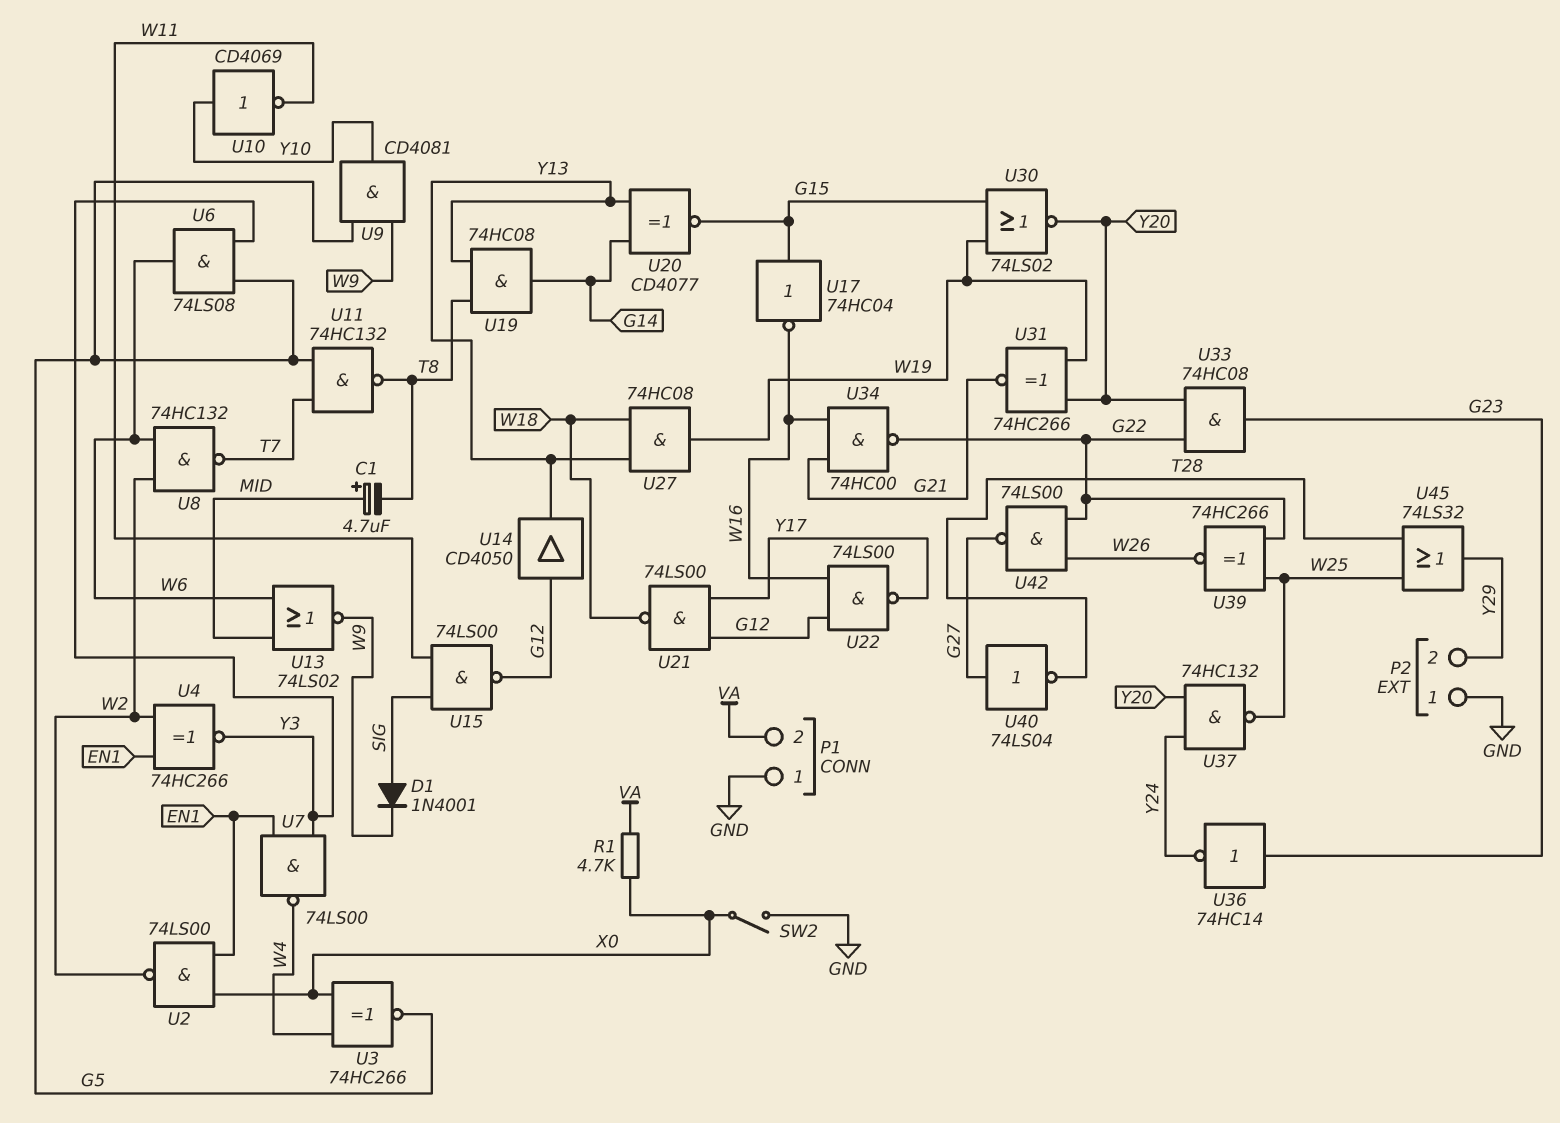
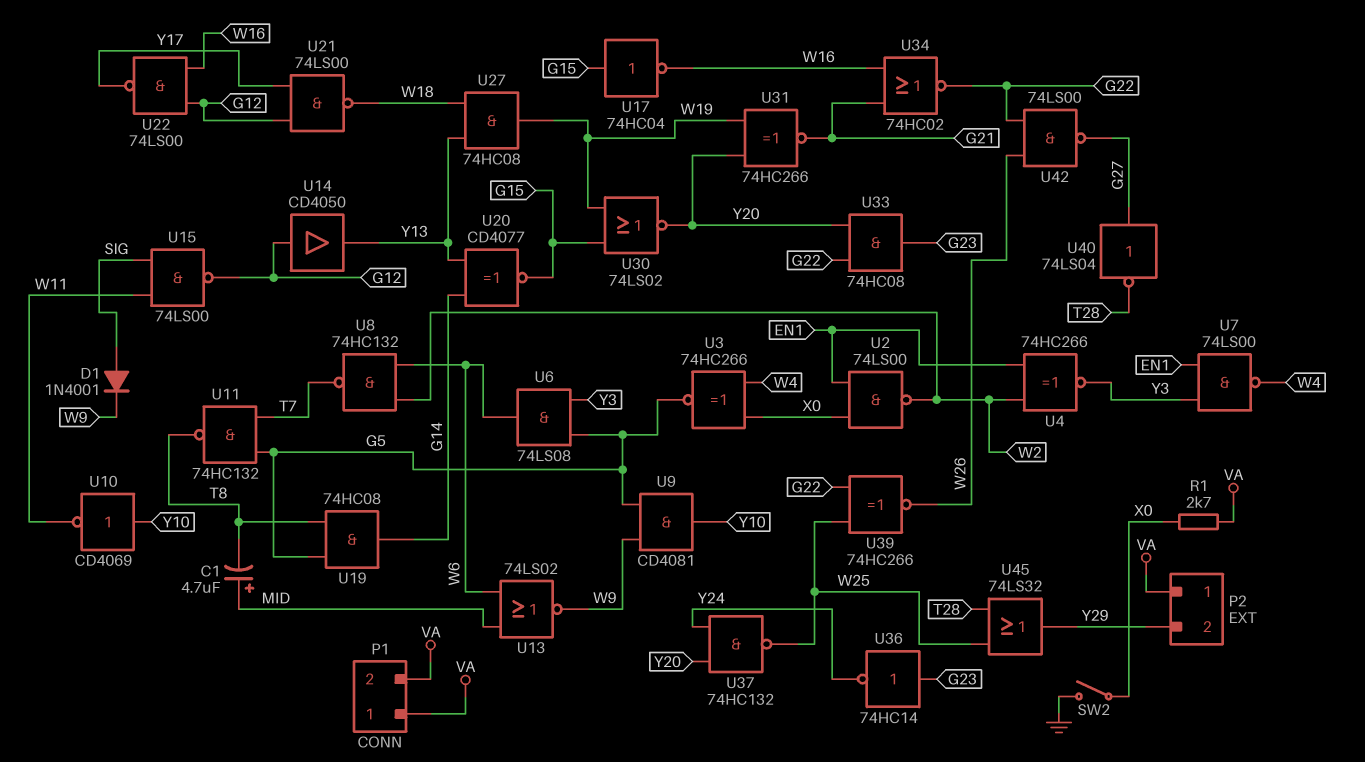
P1 pin 1: GND -> VA
P2 pin 1: GND -> VA
R1: 4.7k (VA, X0) -> 2.7k (VA, X0)
U19: AND 74HC08 (in T8, in Y13, out G14) -> AND 74HC08 (in G5, in T8, out G14)
U34: NAND 74HC00 (in G21, in W16, out G22) -> NOR 74HC02 (in G21, in W16, out G22)

